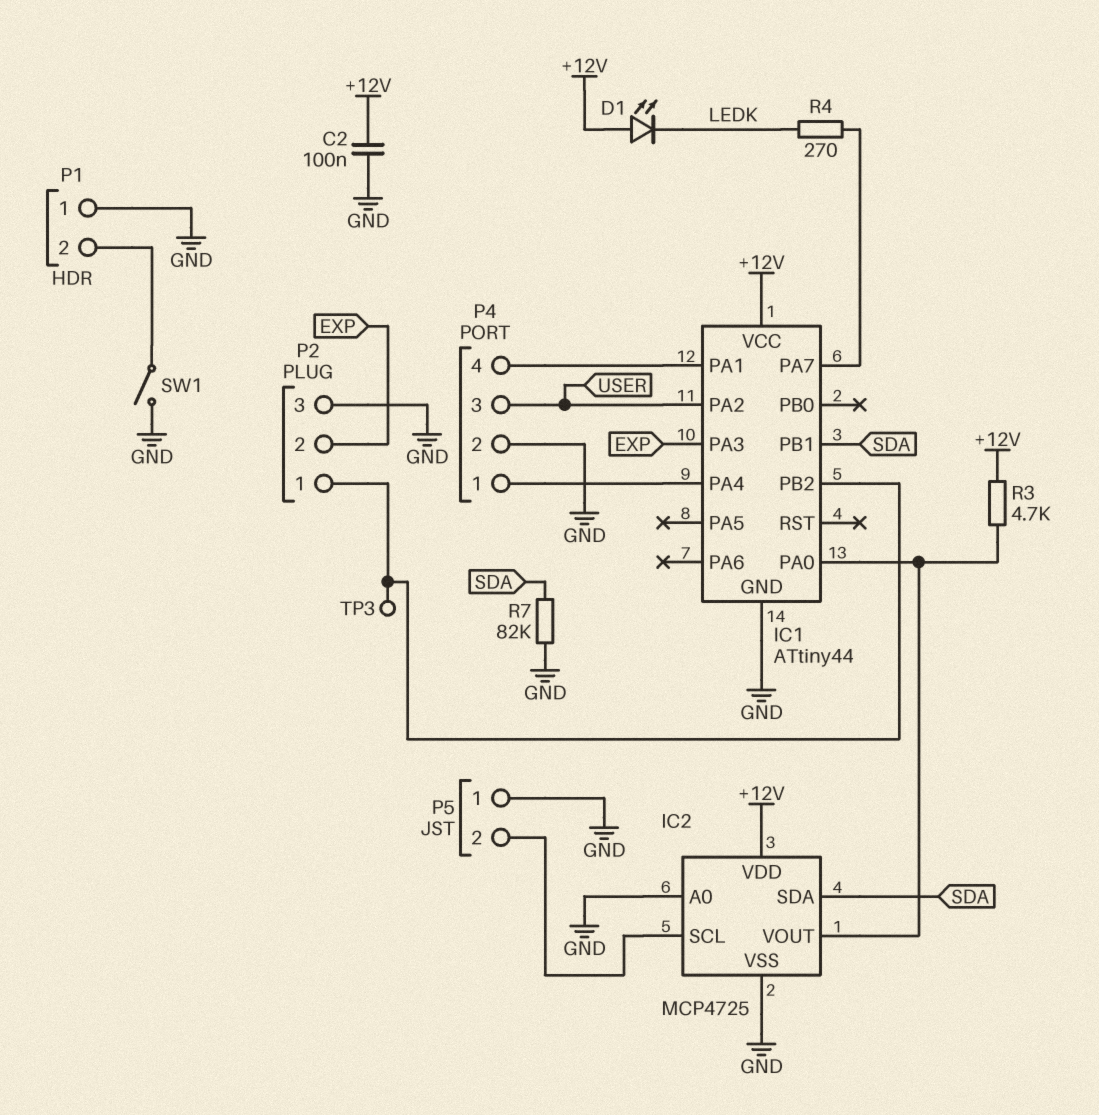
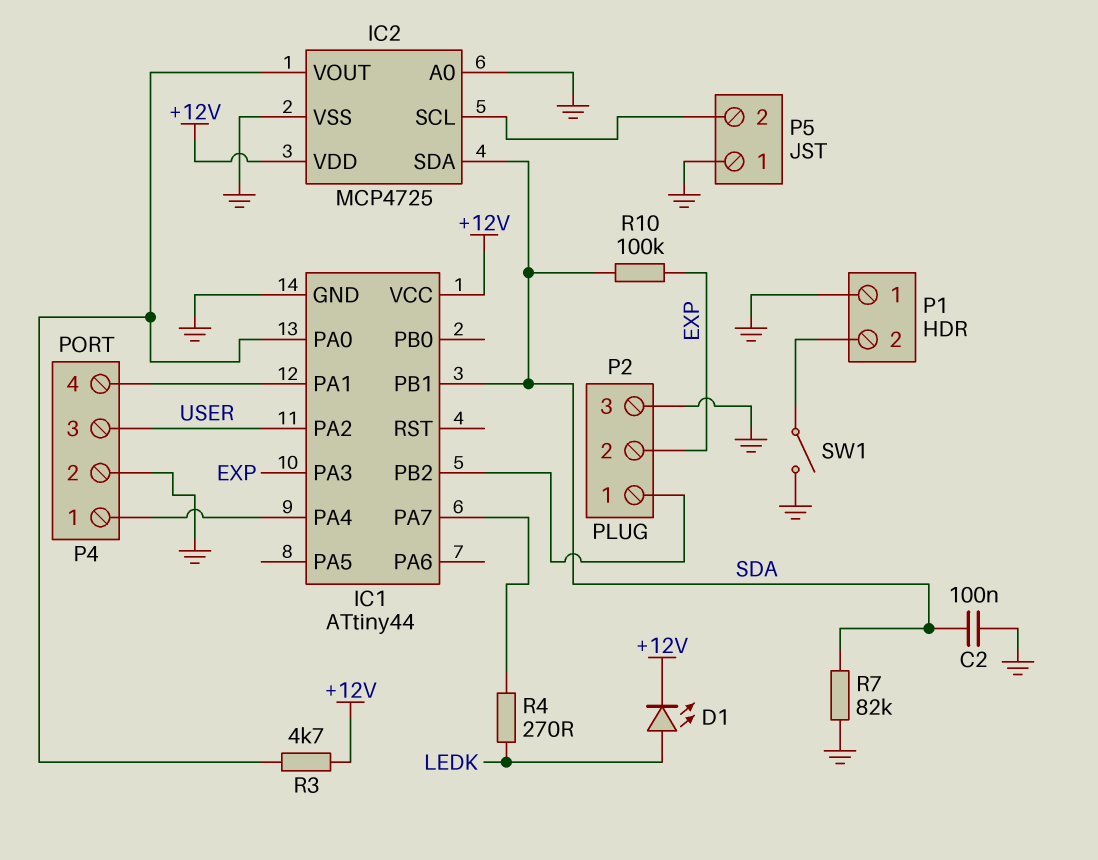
C2: 100nF (+12V, GND) -> 100nF (GND, SDA)
D1: LED (A +12V, K LEDK) -> LED (A LEDK, K +12V)
R10: none -> 100k (EXP, SDA)
TP3: test point (IC1/PB2) -> none

